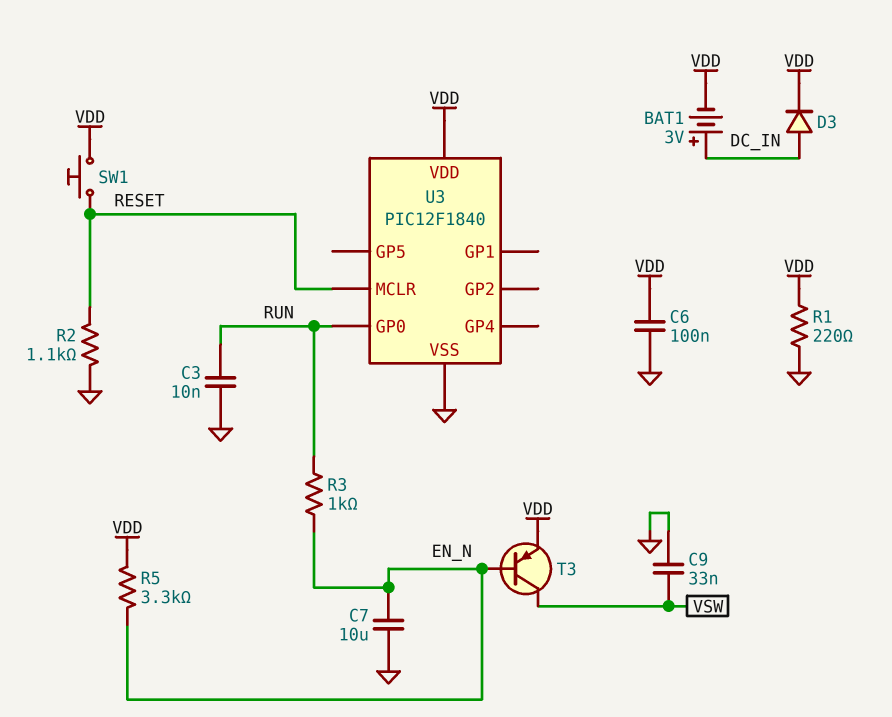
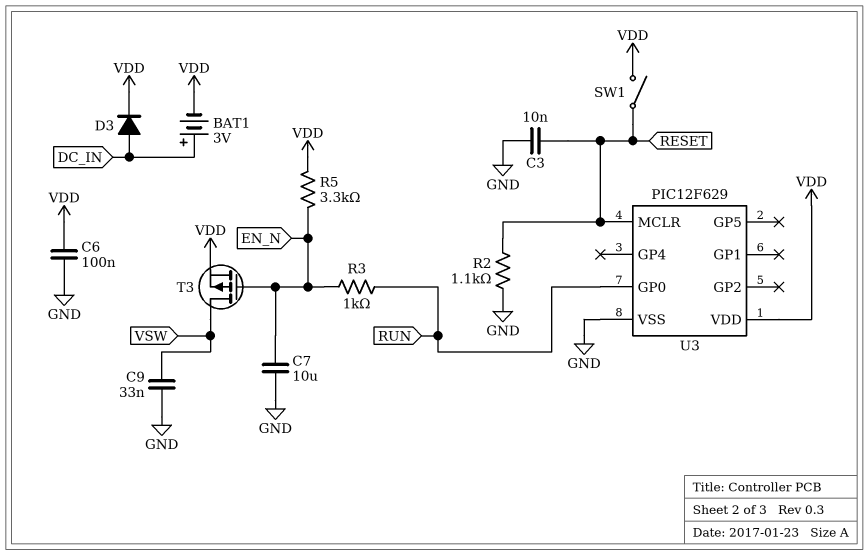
C3: 10nF (GND, RUN) -> 10nF (GND, RESET)
R1: 220 (GND, VDD) -> none
SW1: button (RESET, VDD) -> switch (RESET, VDD)
T3: PNP (B EN_N, C VSW, E VDD) -> PMOS (G EN_N, D VSW, S VDD)
U3: PIC12F1840 -> PIC12F629

